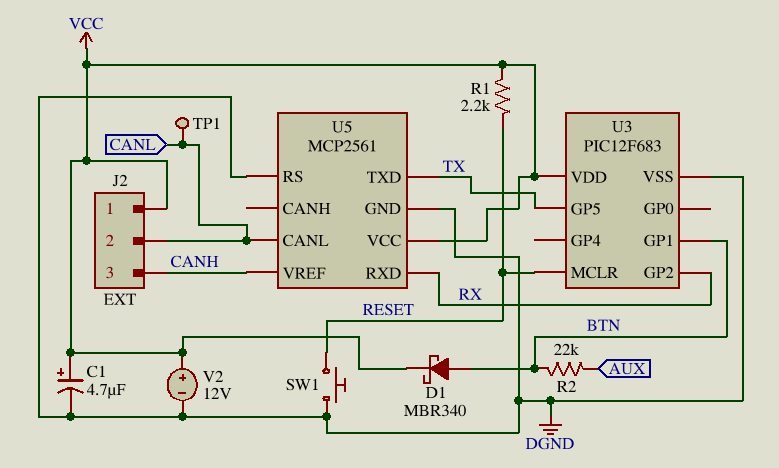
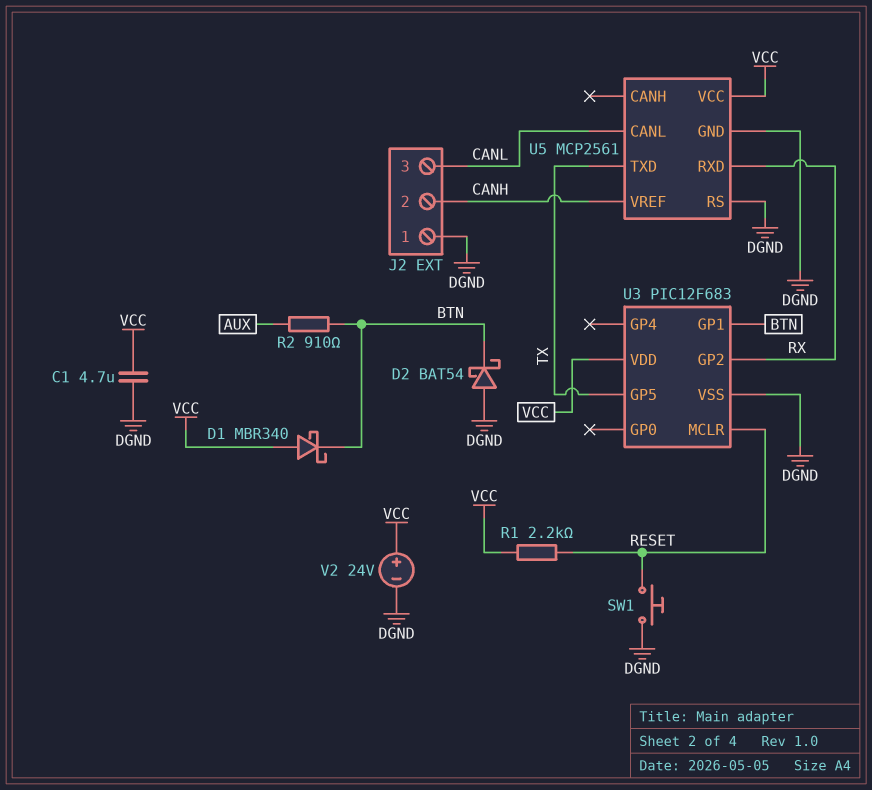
C1: 4.7uF (plus VCC, minus DGND) -> 4.7uF (DGND, VCC)
D1: schottky MBR340 (A BTN, K VCC) -> schottky MBR340 (A VCC, K BTN)
D2: none -> schottky BAT54 (A DGND, K BTN)
J2 pin 1: VCC -> DGND
J2 pin 2: CANL -> CANH
J2 pin 3: CANH -> CANL
R2: 22k (AUX, BTN) -> 910 (AUX, BTN)
TP1: test point (CANL) -> none
V2: 12V (plus VCC, minus DGND) -> 24V (plus VCC, minus DGND)

